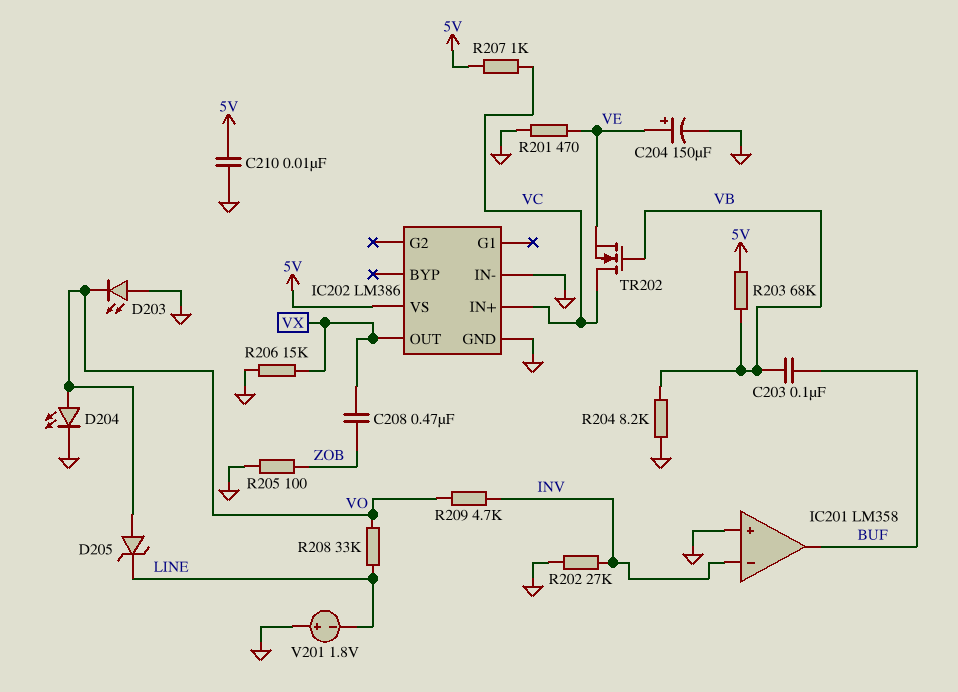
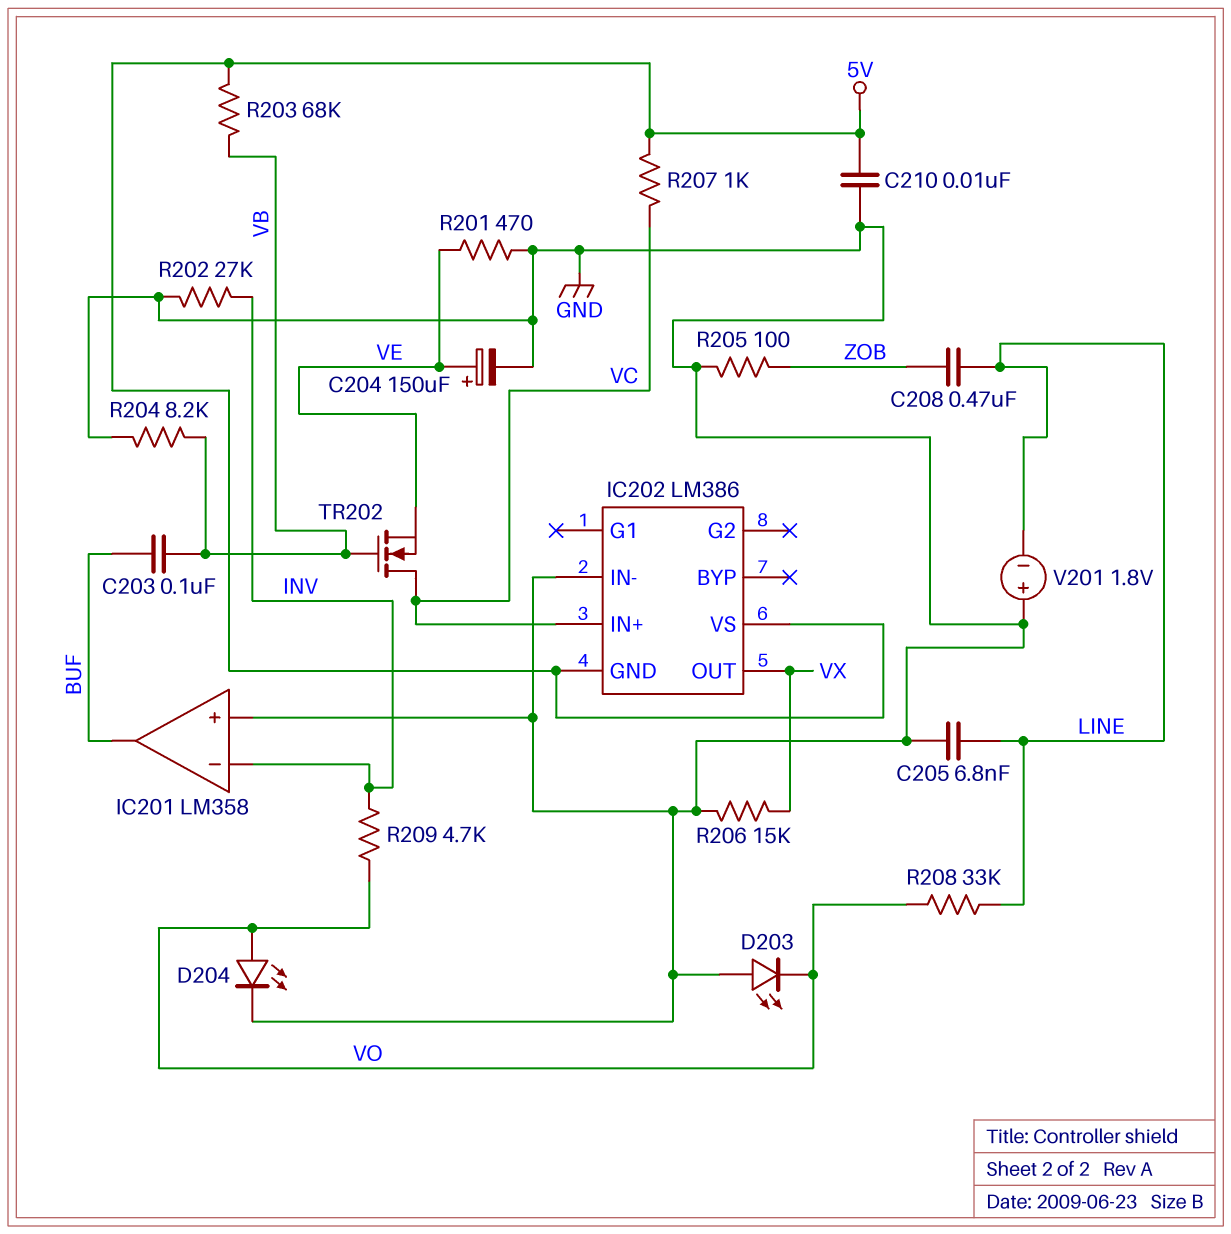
C205: none -> 6.8nF (GND, LINE)
C208: 470nF (VX, ZOB) -> 470nF (LINE, ZOB)
D205: zener (A VO, K LINE) -> none
IC202 pin GND: GND -> 5V

